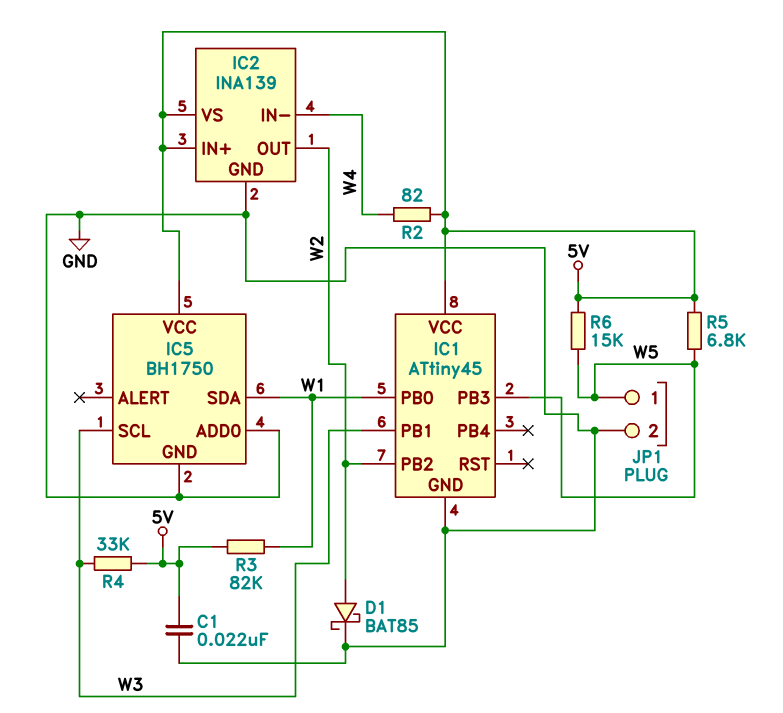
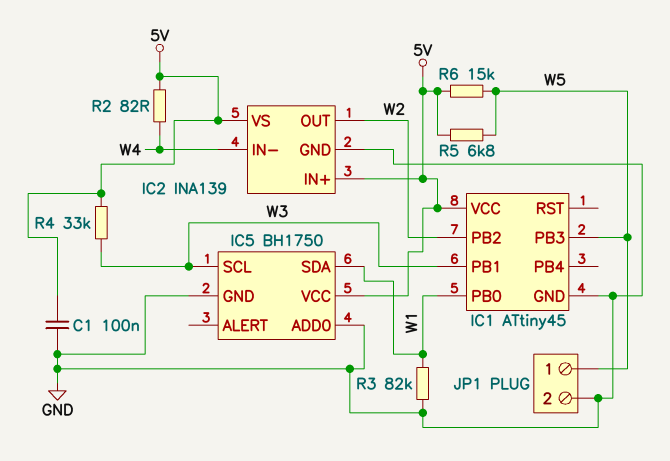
C1: 22nF (5V, GND) -> 100nF (5V, GND)
D1: schottky BAT85 (A W2, K GND) -> none
R3: 82k (5V, W1) -> 82k (GND, W1)

